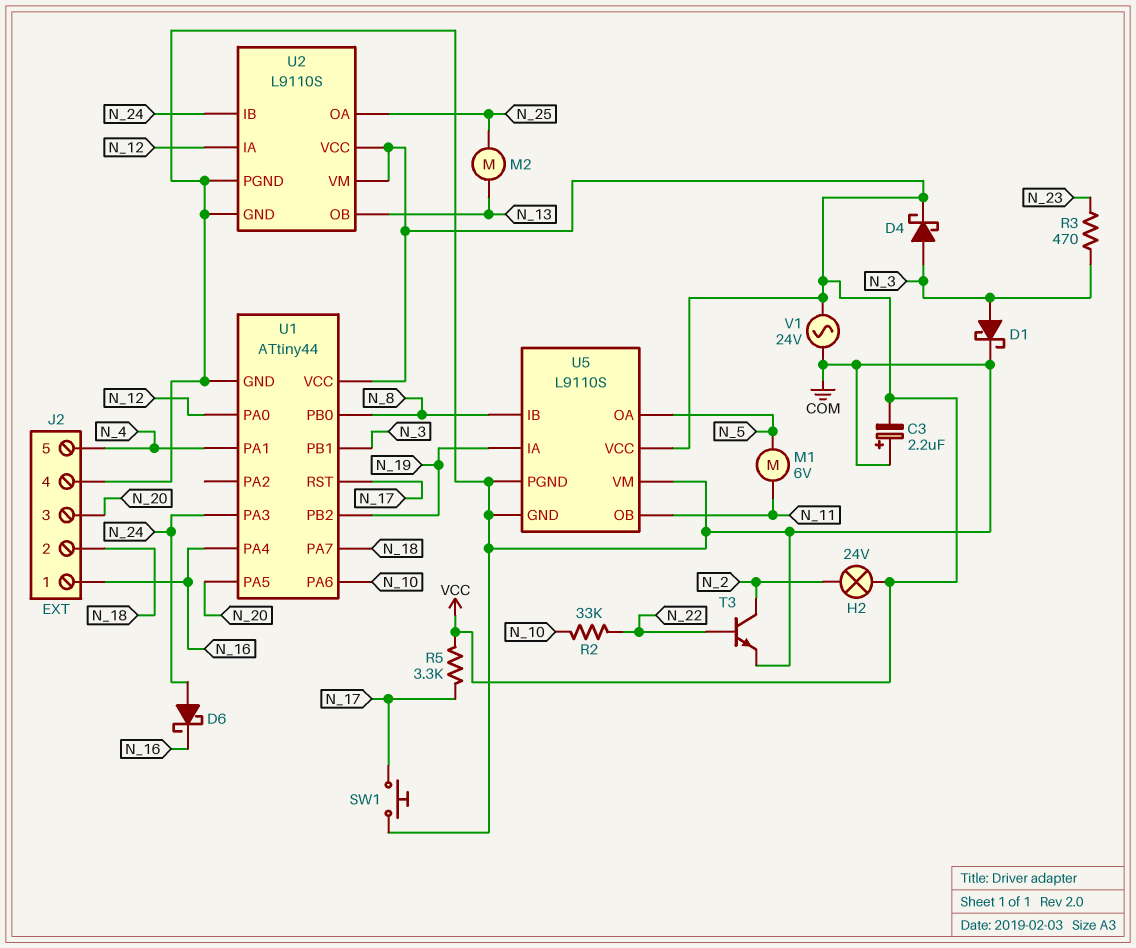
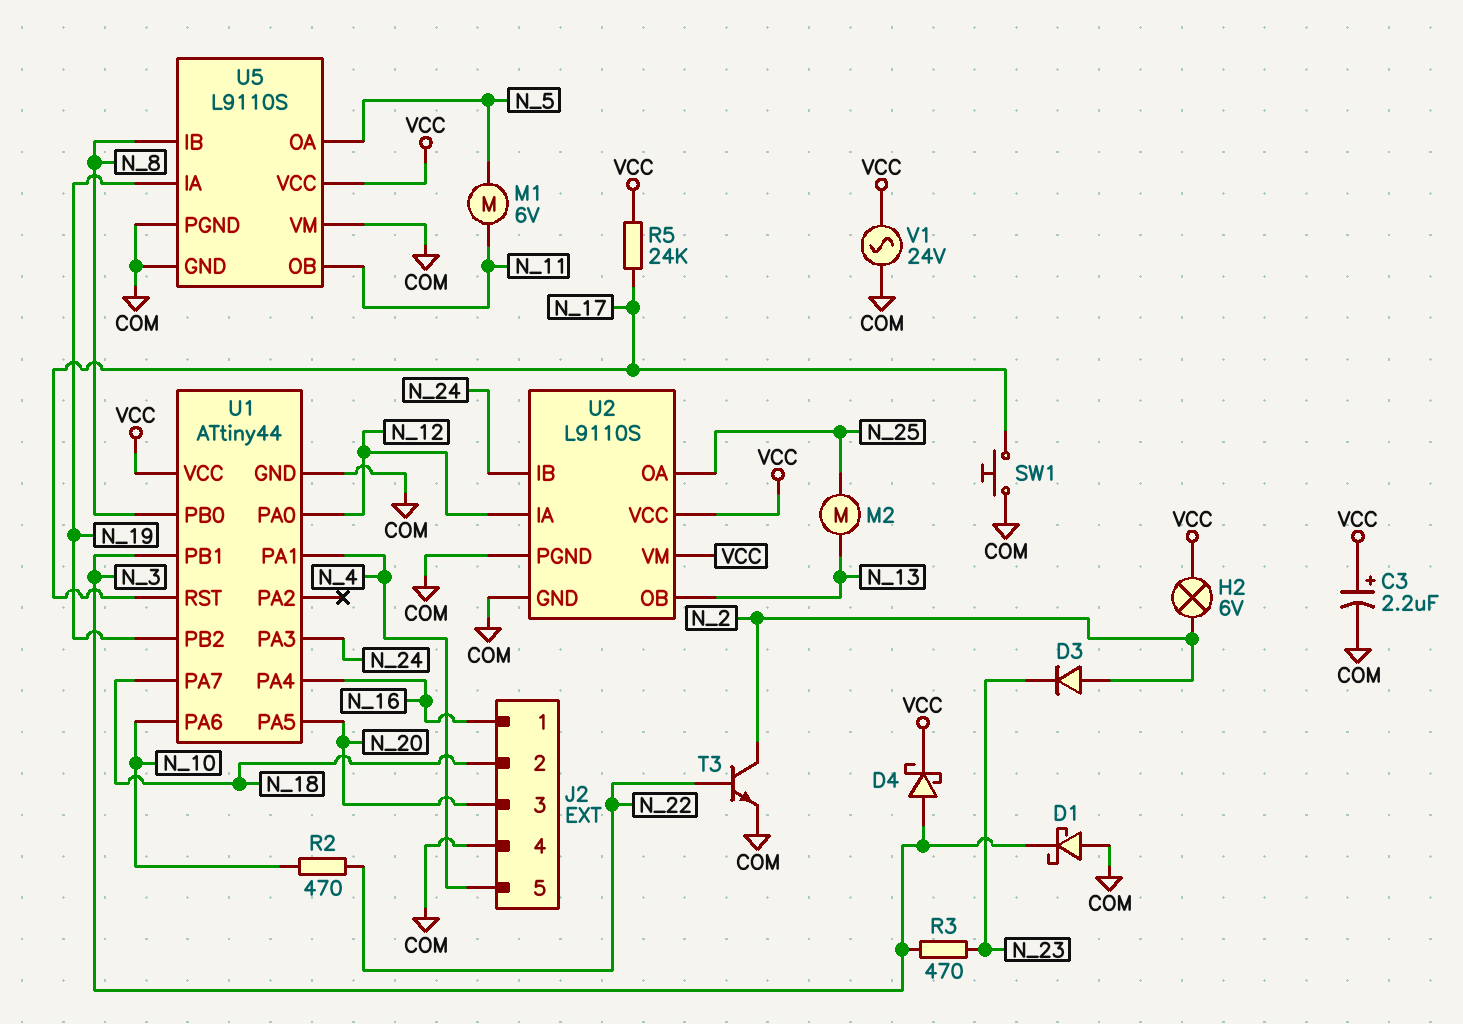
C3: 2.2uF (plus COM, minus VCC) -> 2.2uF (plus VCC, minus COM)
D1: schottky (A N_3, K COM) -> schottky (A COM, K N_3)
D3: none -> diode (A N_2, K N_23)
D6: schottky (A N_24, K N_16) -> none
H2: lamp 24V (N_2, VCC) -> lamp 6V (N_2, VCC)
R2: 33k (N_10, N_22) -> 470 (N_10, N_22)
R5: 3.3k (N_17, VCC) -> 24k (N_17, VCC)

